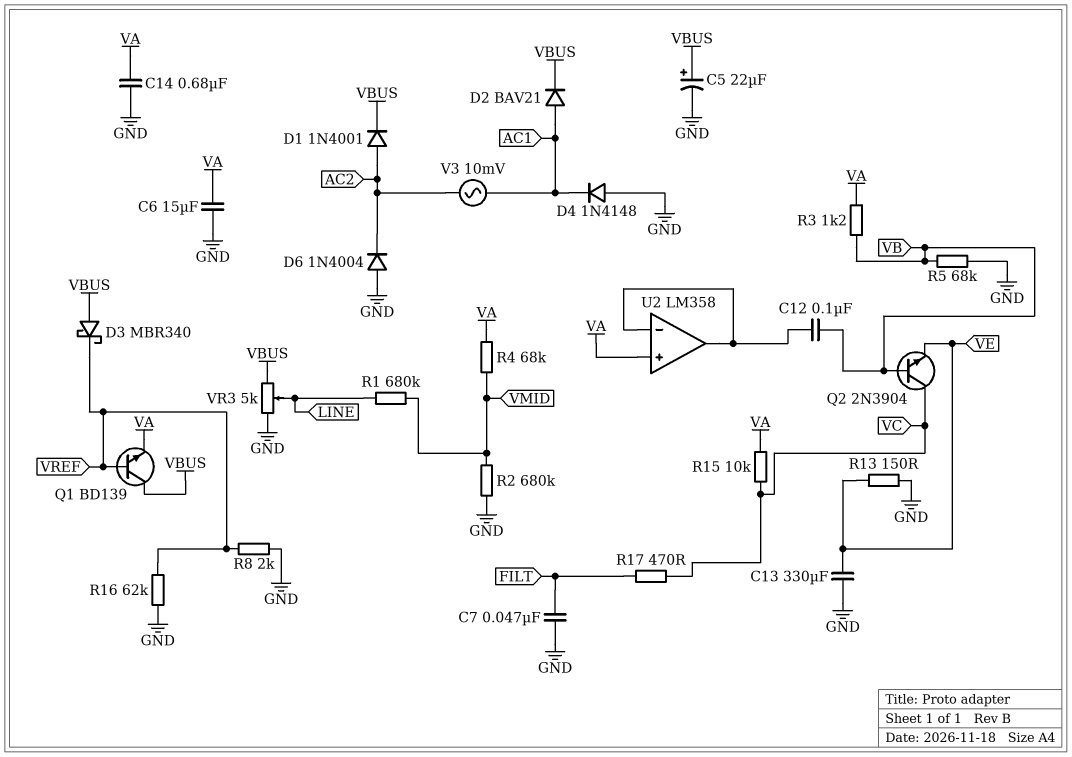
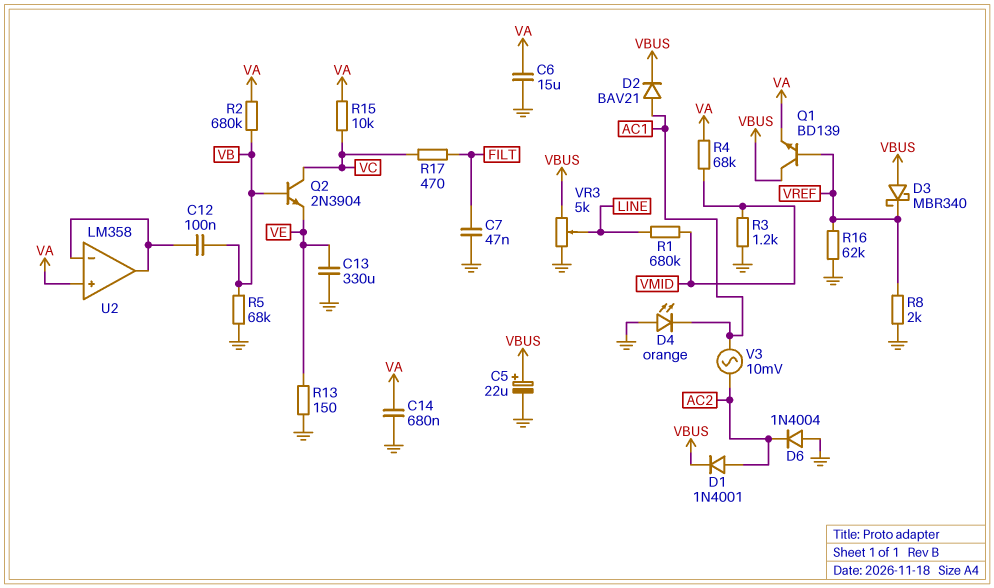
D4: diode 1N4148 (A GND, K AC1) -> LED orange (A GND, K AC1)
R2: 680k (GND, VMID) -> 680k (VA, VB)
R3: 1.2k (VA, VB) -> 1.2k (GND, VMID)

